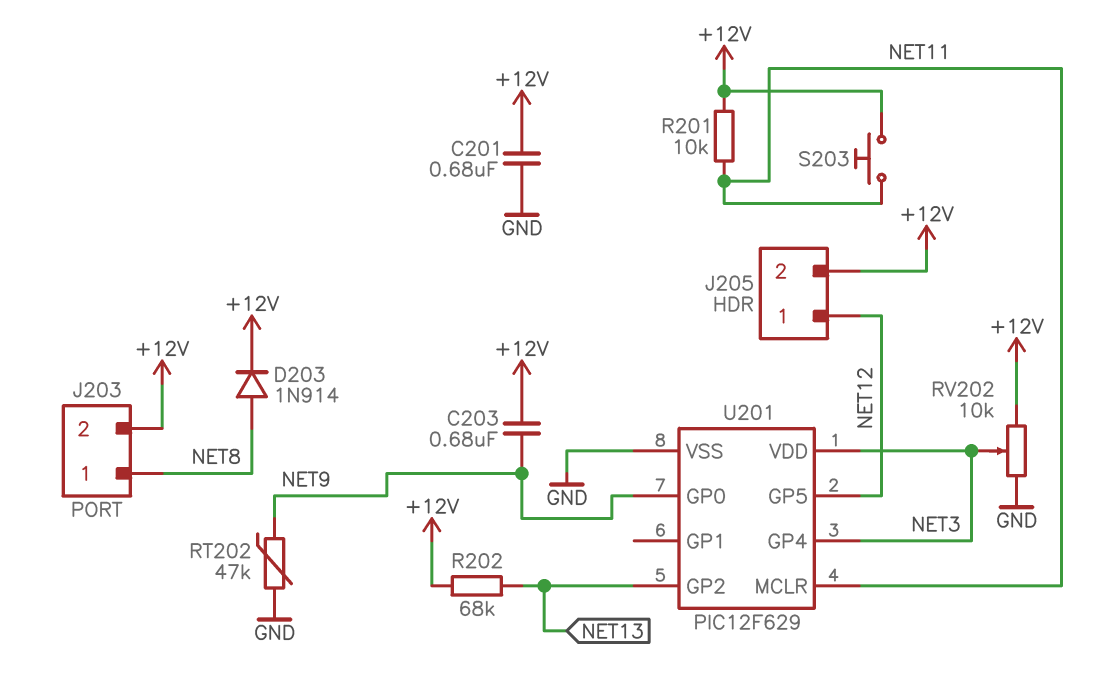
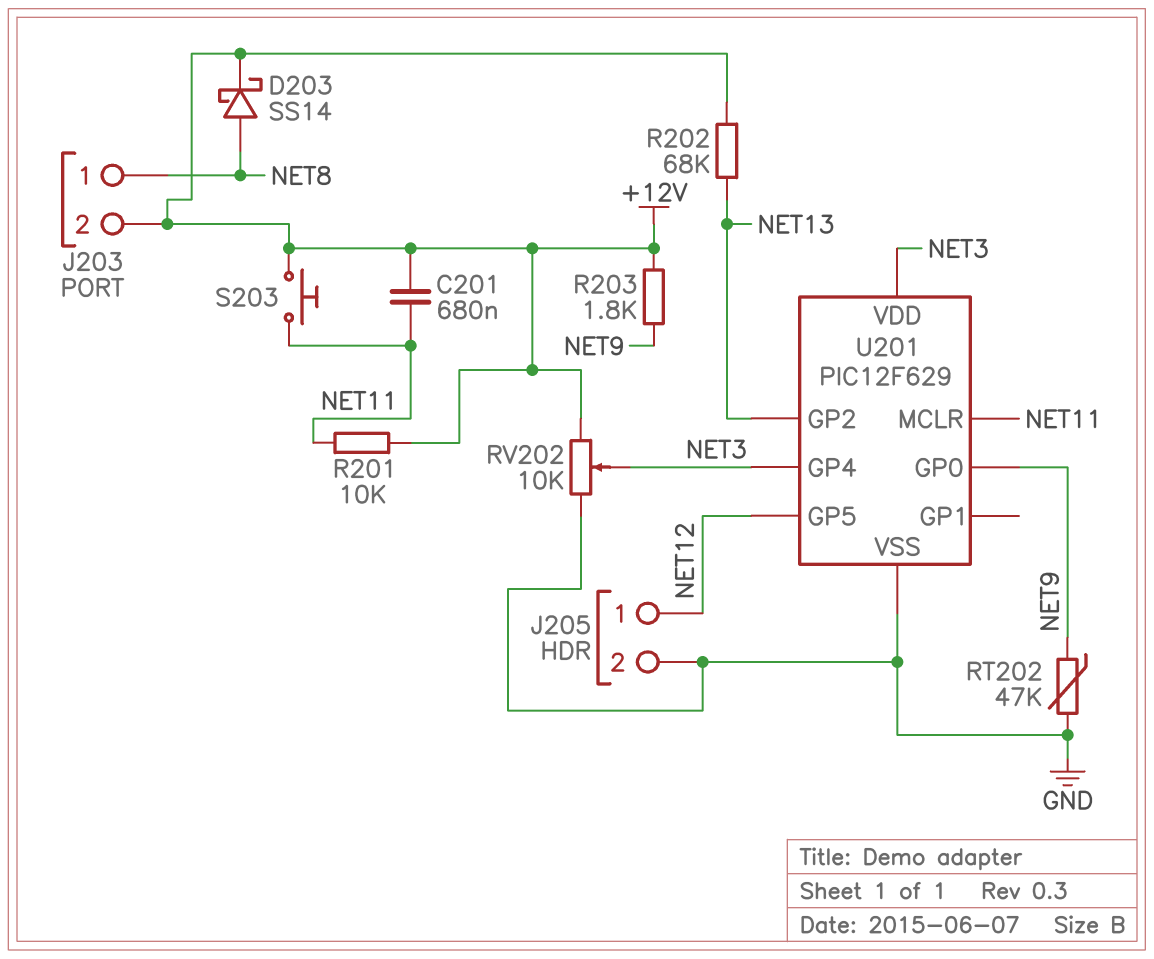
C201: 680nF (+12V, GND) -> 680nF (+12V, NET11)
C203: 680nF (+12V, NET9) -> none
D203: diode 1N914 (A NET8, K +12V) -> schottky SS14 (A NET8, K +12V)
J205 pin 2: +12V -> GND
R203: none -> 1.8k (+12V, NET9)

